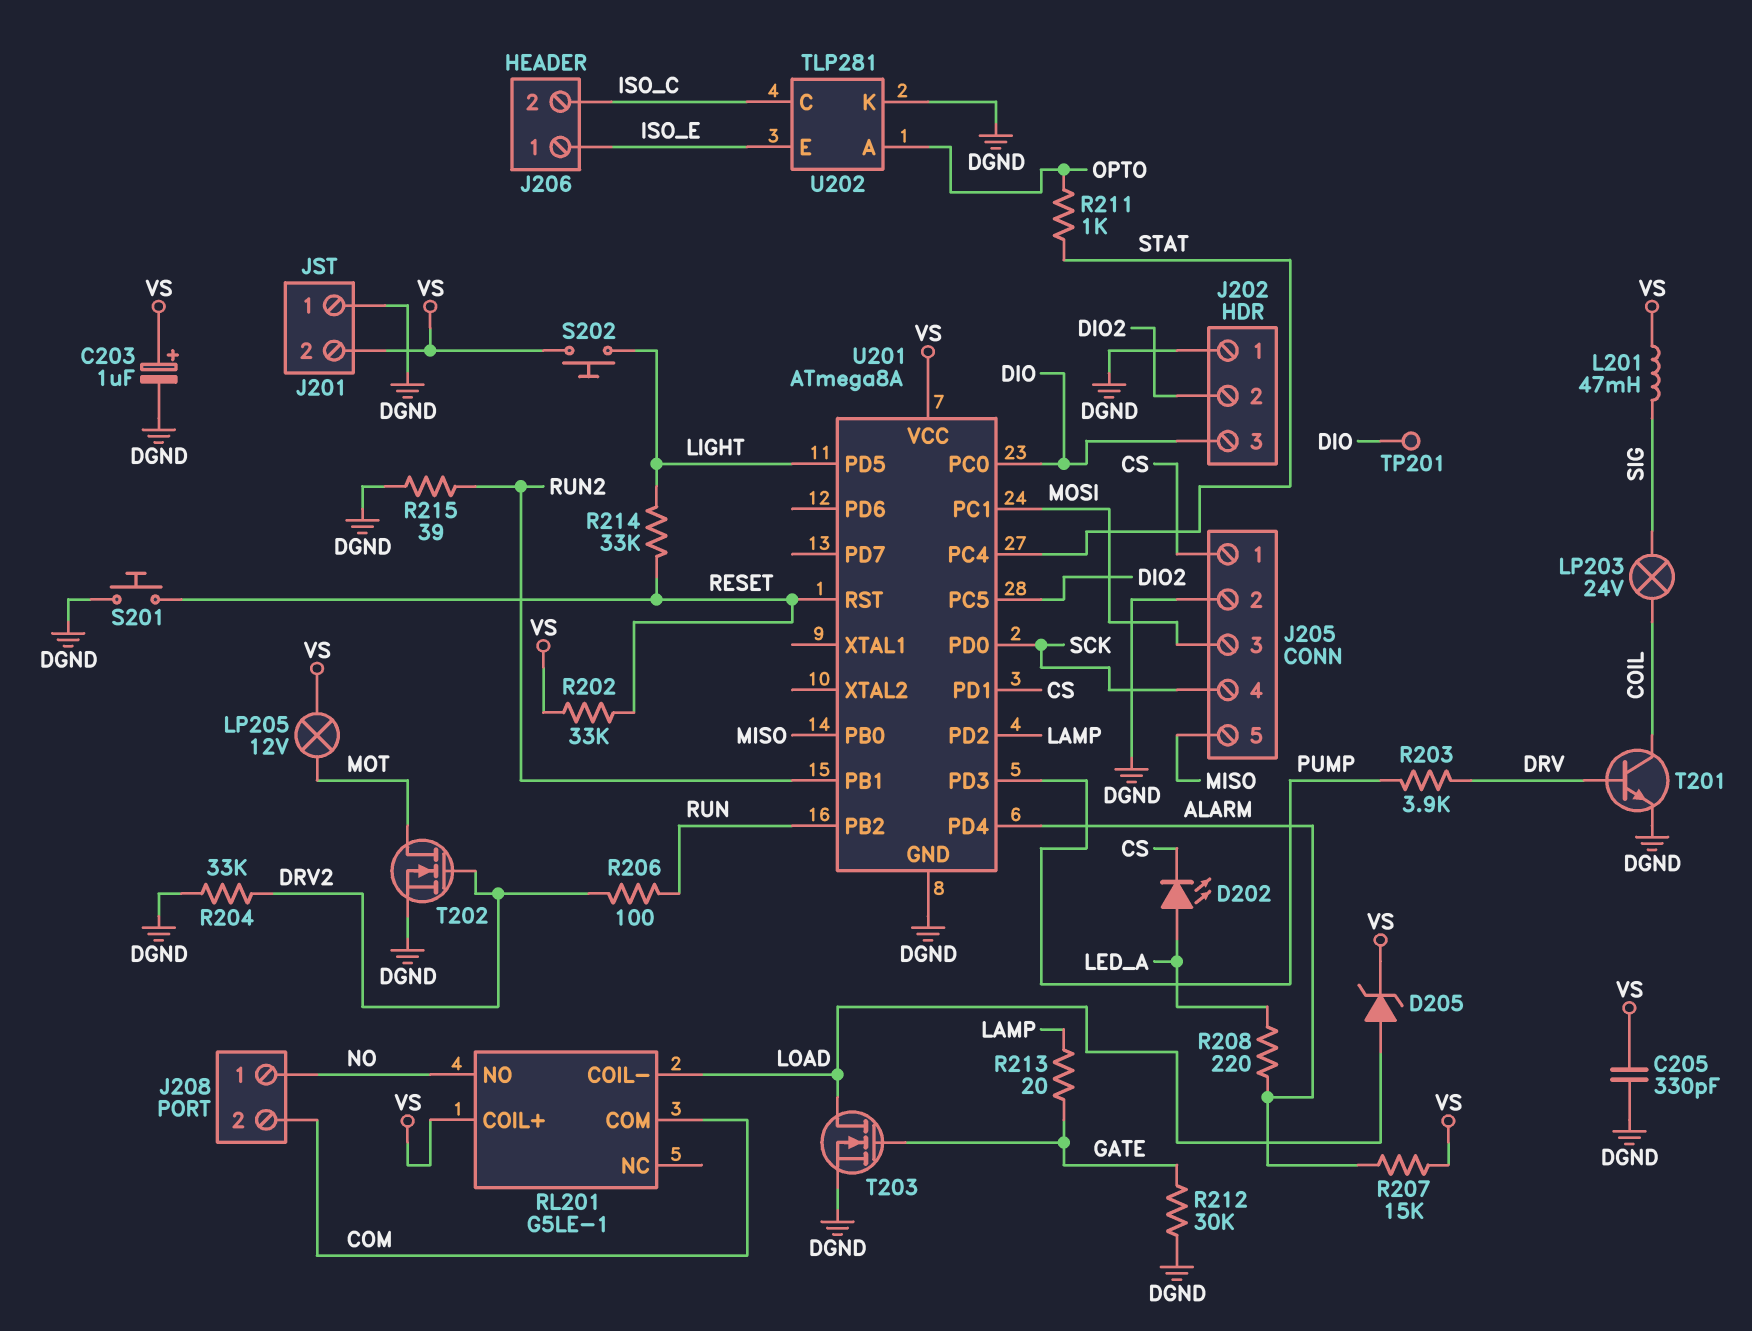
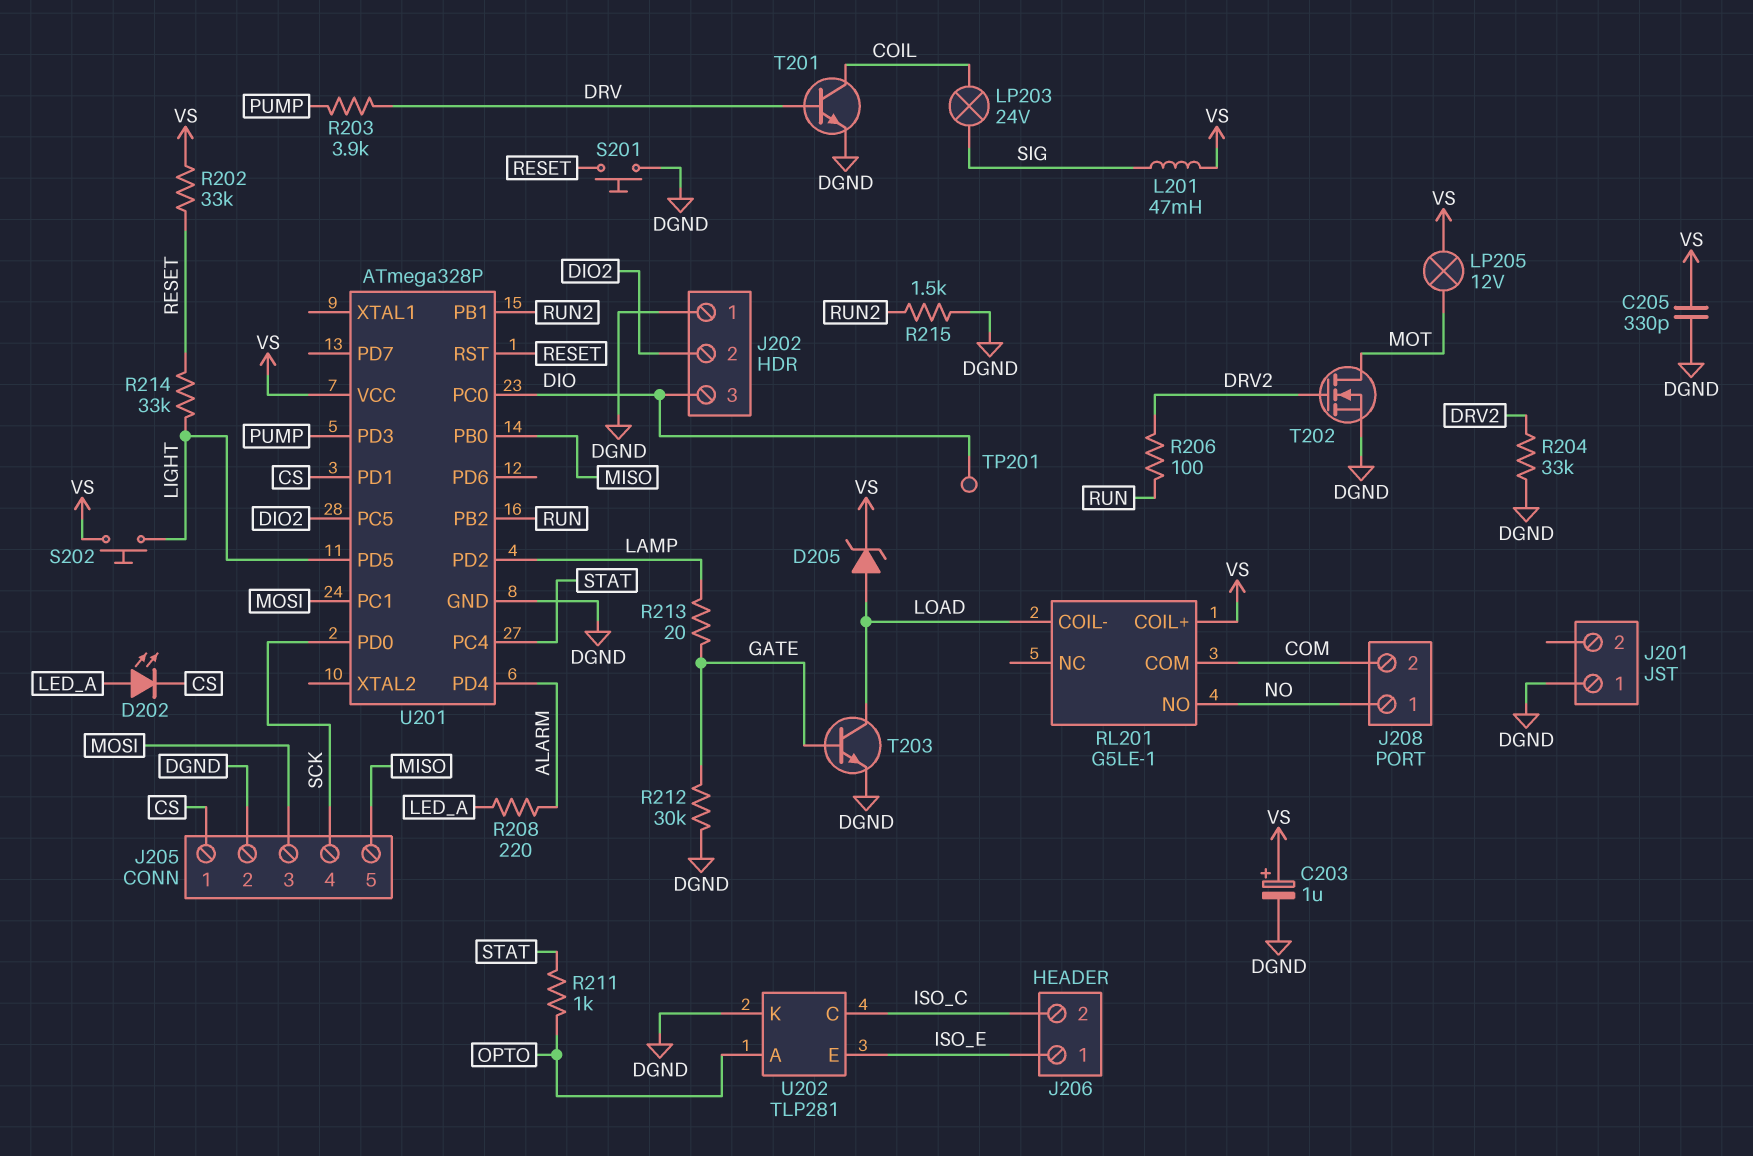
J201 pin 2: VS -> none
R207: 15k (ALARM, VS) -> none
R215: 39 (DGND, RUN2) -> 1.5k (DGND, RUN2)
T203: NMOS (G GATE, D LOAD, S DGND) -> NPN (B GATE, C LOAD, E DGND)
U201: ATmega8A -> ATmega328P

